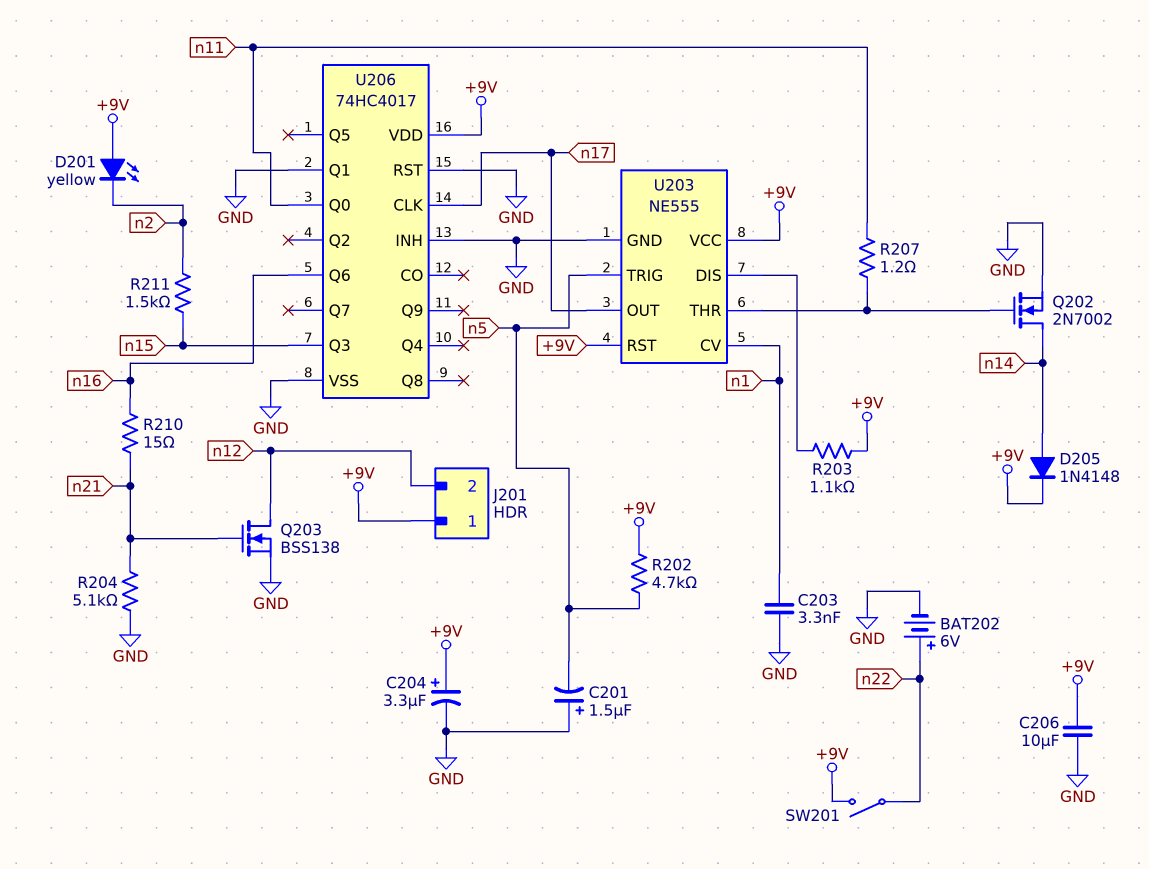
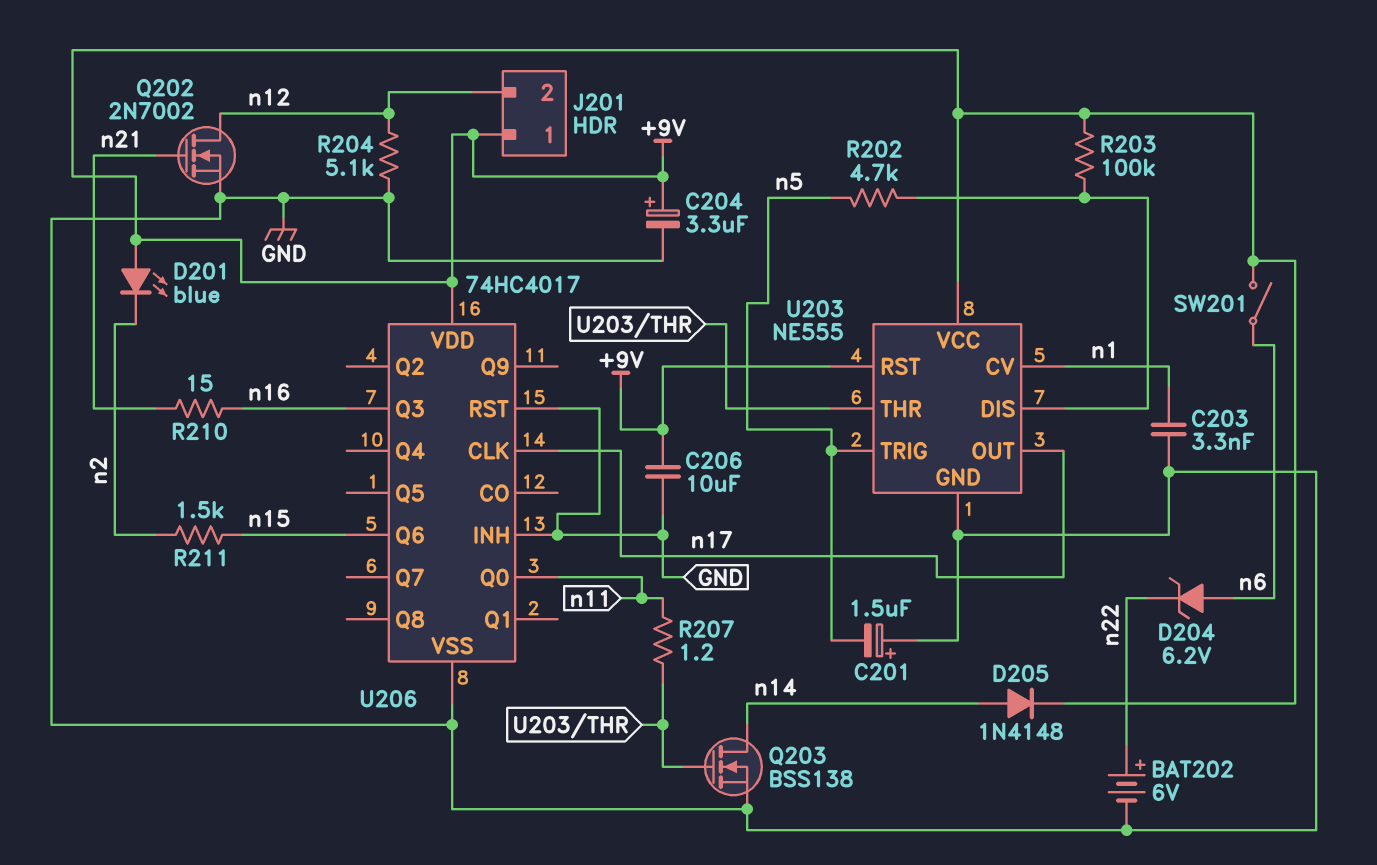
D201: LED yellow (A +9V, K n2) -> LED blue (A +9V, K n2)
D204: none -> zener 6.2V (A n6, K n22)
Q202: NMOS 2N7002 (G U203/THR, D n14, S GND) -> NMOS 2N7002 (G n21, D n12, S GND)
Q203: NMOS BSS138 (G n21, D n12, S GND) -> NMOS BSS138 (G U203/THR, D n14, S GND)
R202: 4.7k (+9V, n5) -> 4.7k (U203/DIS, n5)
R203: 1.1k (+9V, U203/DIS) -> 100k (+9V, U203/DIS)
R204: 5.1k (GND, n21) -> 5.1k (GND, n12)
SW201: switch (+9V, n22) -> switch (+9V, n6)
U206 pin Q1: GND -> none
U206 pin Q3: n15 -> n16
U206 pin Q6: n16 -> n15

